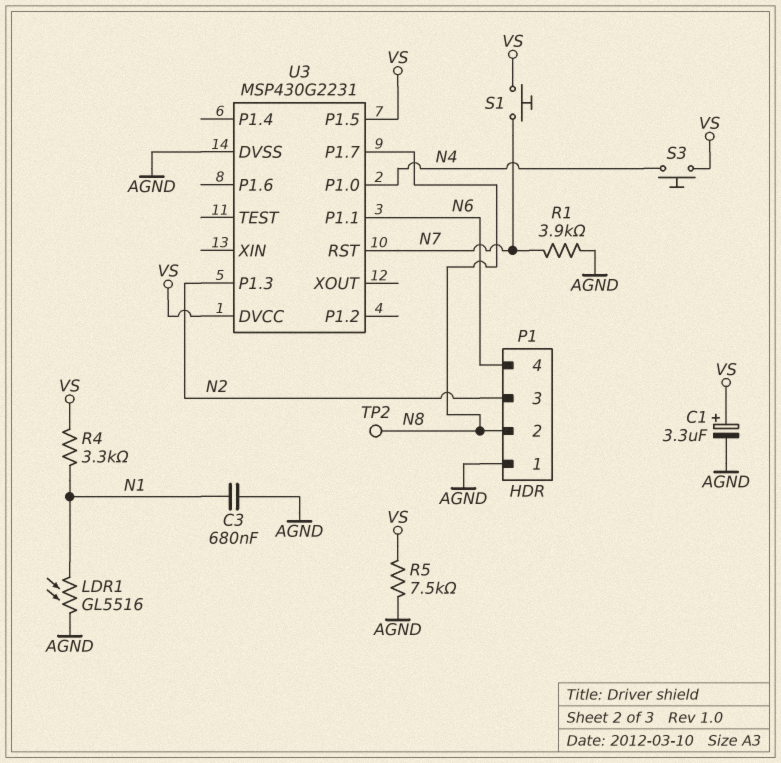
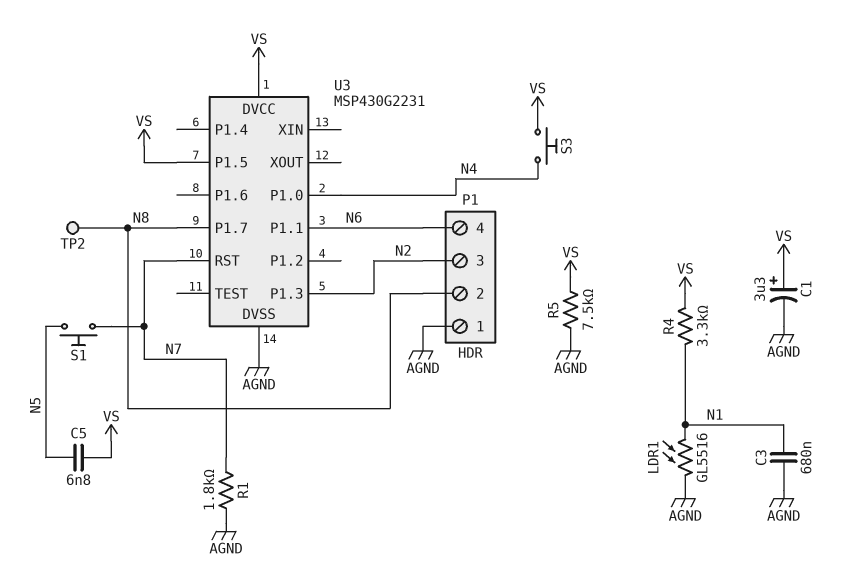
C5: none -> 6.8nF (N5, VS)
R1: 3.9k (AGND, N7) -> 1.8k (AGND, N7)
S1: button (N7, VS) -> button (N5, N7)

